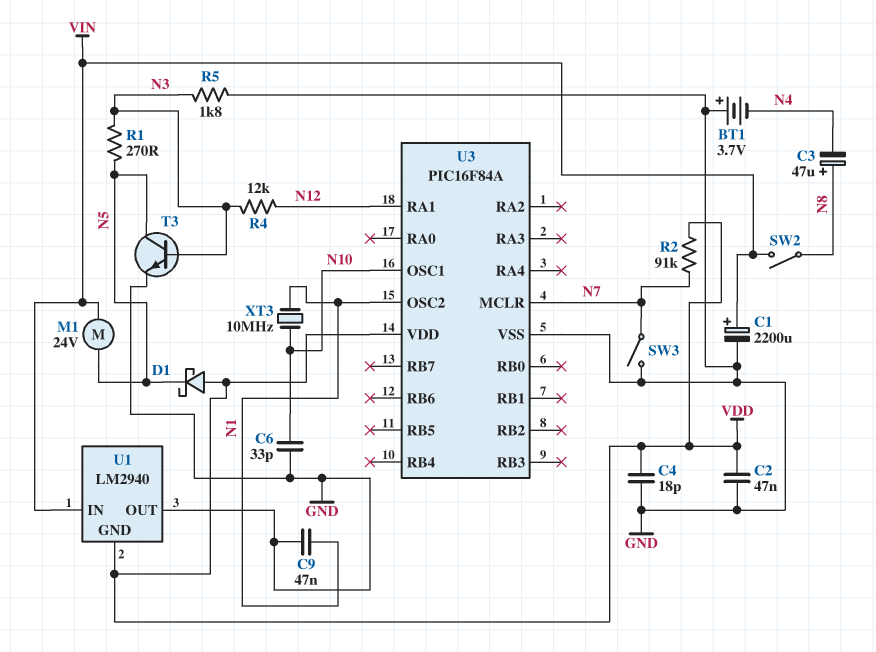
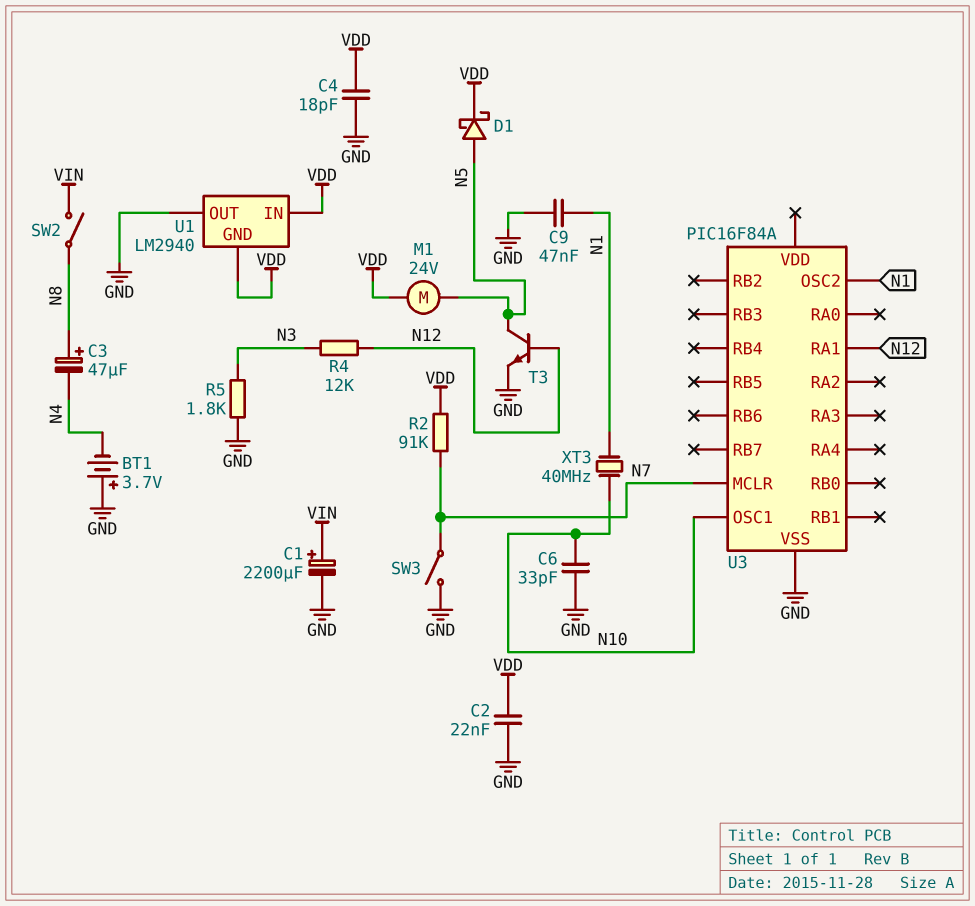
C2: 47nF (GND, VDD) -> 22nF (GND, VDD)
D1: schottky (A VDD, K N5) -> schottky (A N5, K VDD)
M1: motor 24V (N5, VIN) -> motor 24V (N5, VDD)
R1: 270 (N3, N5) -> none
T3: NPN (B N3, C N5, E GND) -> NPN (B N12, C N5, E GND)
U1 pin IN: VIN -> VDD
U3 pin VDD: VDD -> none
XT3: 10MHz (N1, N10) -> 40MHz (N1, N10)

